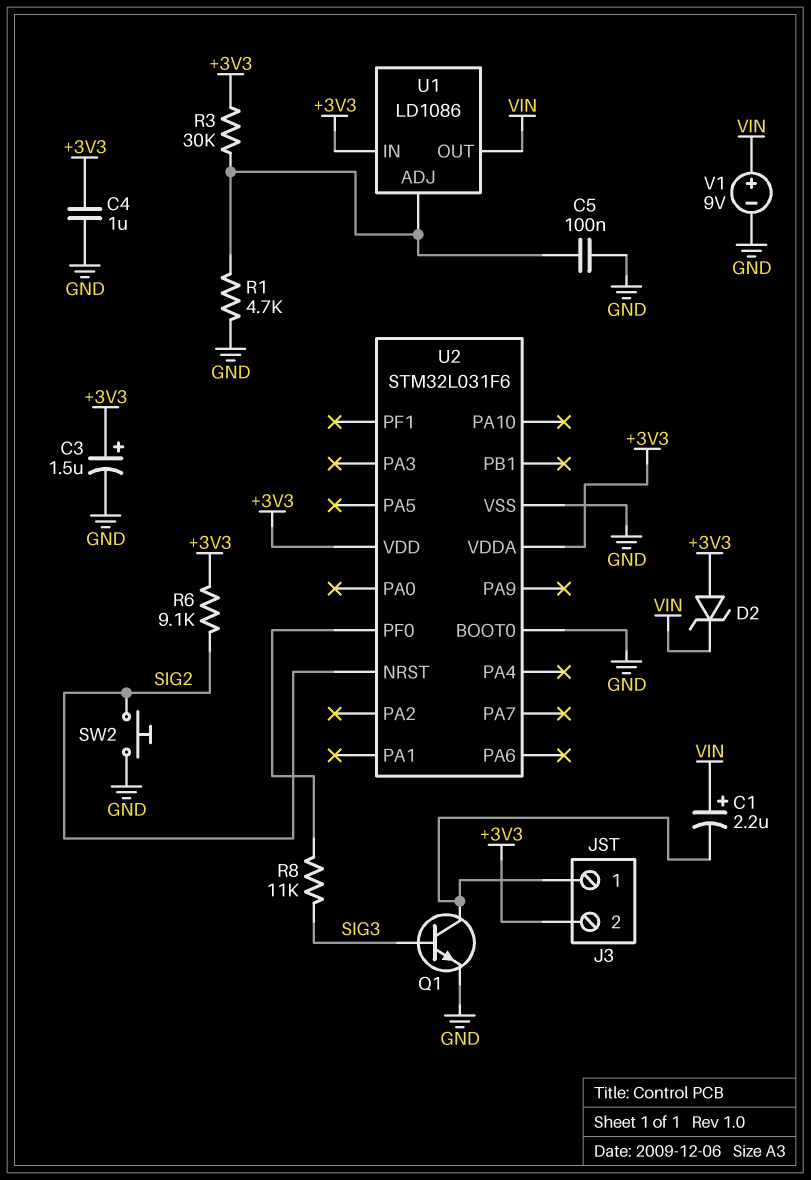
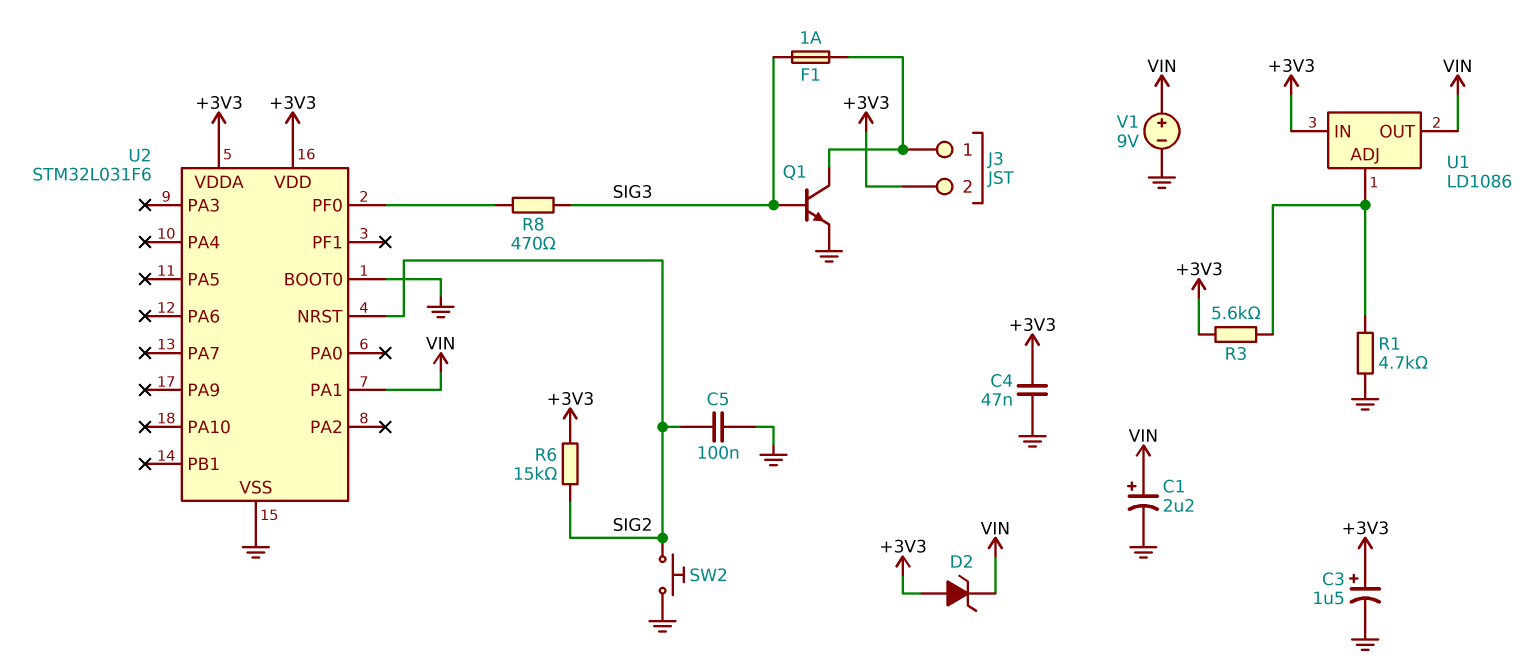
C1: 2.2uF (plus VIN, minus J3/1) -> 2.2uF (plus VIN, minus GND)
C4: 1uF (+3V3, GND) -> 47nF (+3V3, GND)
C5: 100nF (GND, U1/ADJ) -> 100nF (GND, SIG2)
F1: none -> 1A (J3/1, SIG3)
R3: 30k (+3V3, U1/ADJ) -> 5.6k (+3V3, U1/ADJ)
R6: 9.1k (+3V3, SIG2) -> 15k (+3V3, SIG2)
R8: 11k (SIG3, U2/PF0) -> 470 (SIG3, U2/PF0)
U2 pin PA1: none -> VIN

